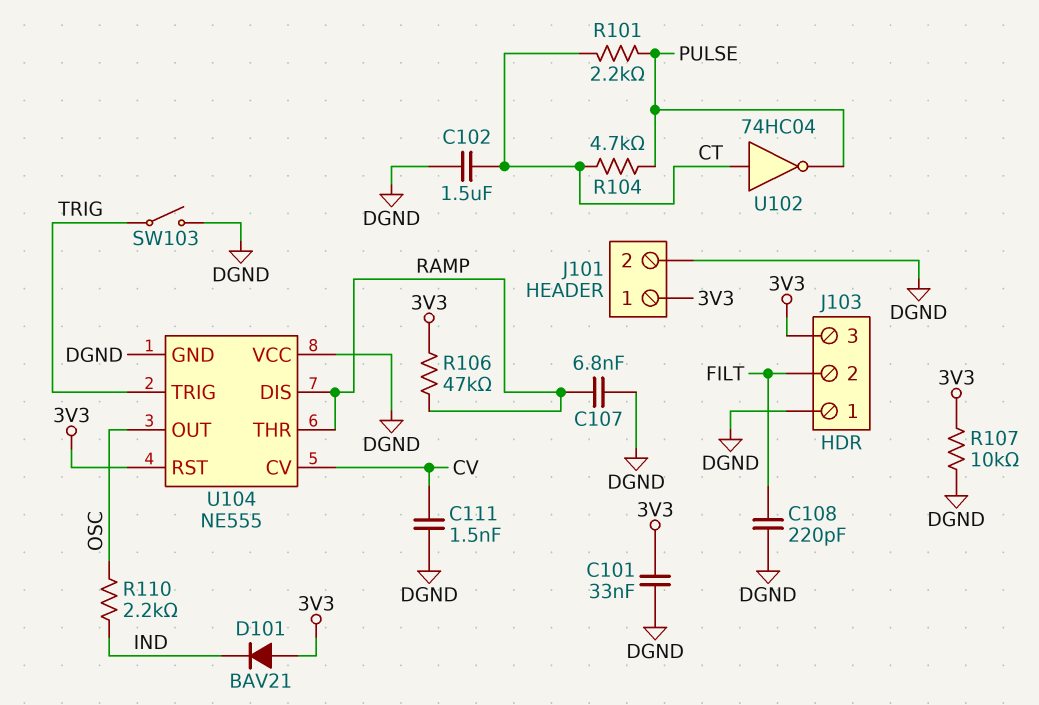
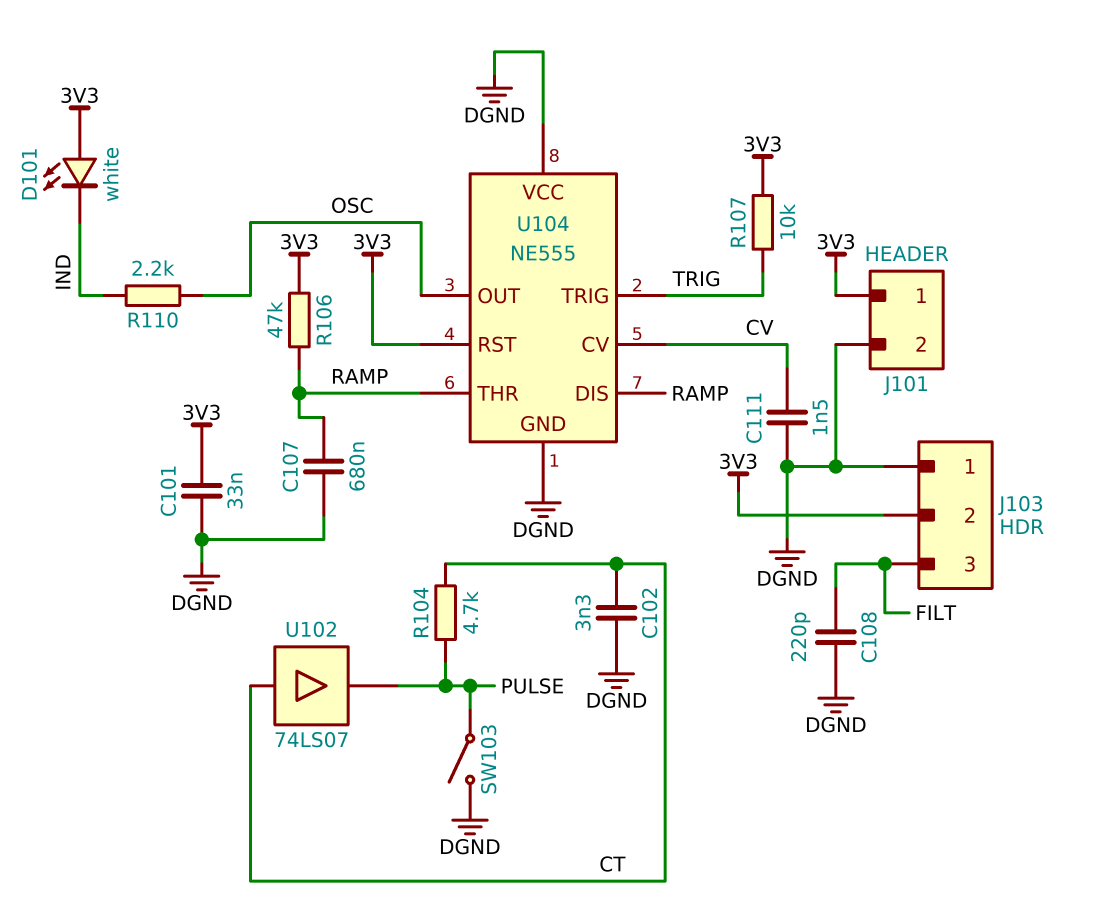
C102: 1.5uF (CT, DGND) -> 3.3nF (CT, DGND)
C107: 6.8nF (DGND, RAMP) -> 680nF (DGND, RAMP)
D101: diode BAV21 (A 3V3, K IND) -> LED white (A 3V3, K IND)
J103 pin 2: FILT -> 3V3
J103 pin 3: 3V3 -> FILT
R101: 2.2k (CT, PULSE) -> none
R107: 10k (3V3, DGND) -> 10k (3V3, TRIG)
SW103: switch (DGND, TRIG) -> switch (DGND, PULSE)
U102: NOT 74HC04 (in CT, out PULSE) -> buffer 74LS07 (in CT, out PULSE)

